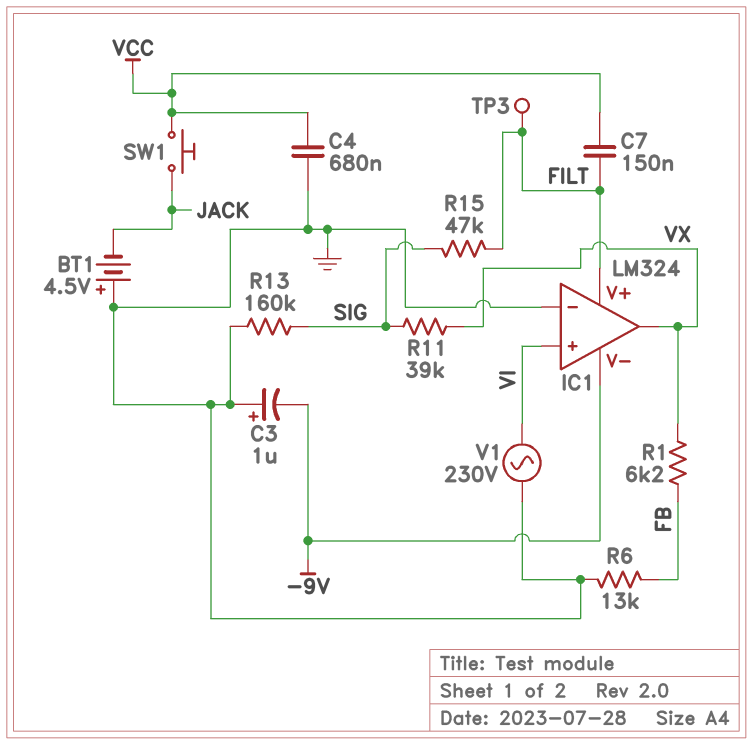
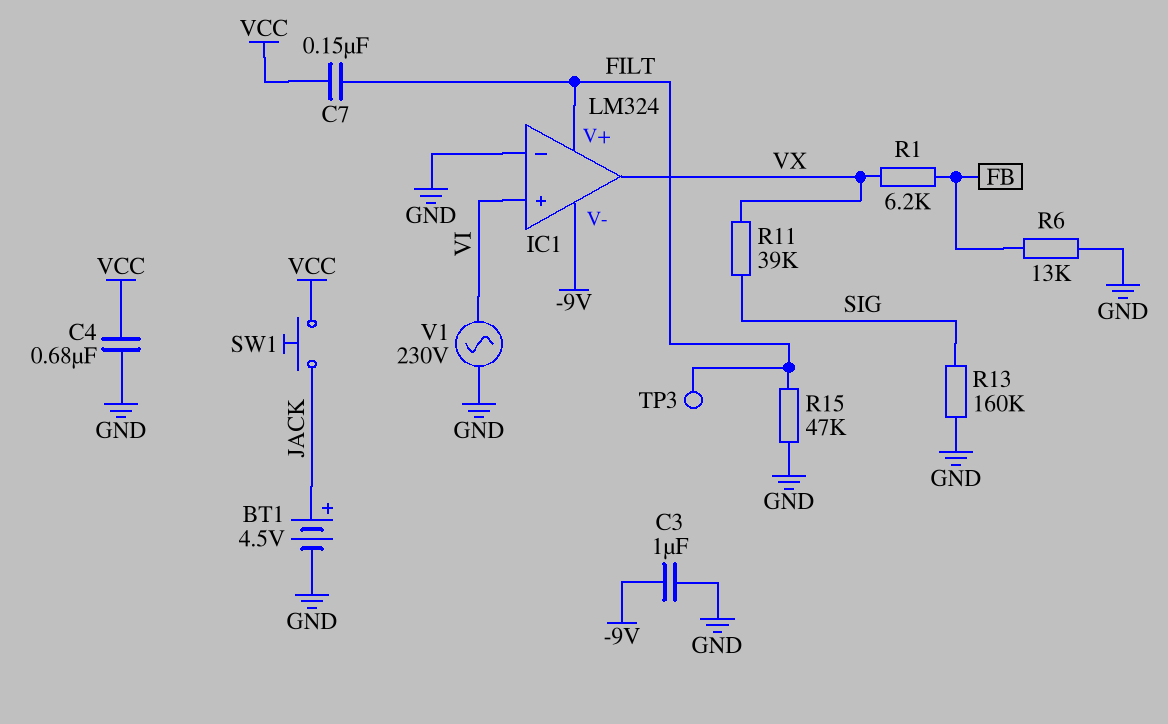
BT1: 4.5V (plus GND, minus JACK) -> 4.5V (plus JACK, minus GND)
C3: 1uF (plus GND, minus -9V) -> 1uF (-9V, GND)
R15: 47k (FILT, SIG) -> 47k (FILT, GND)

